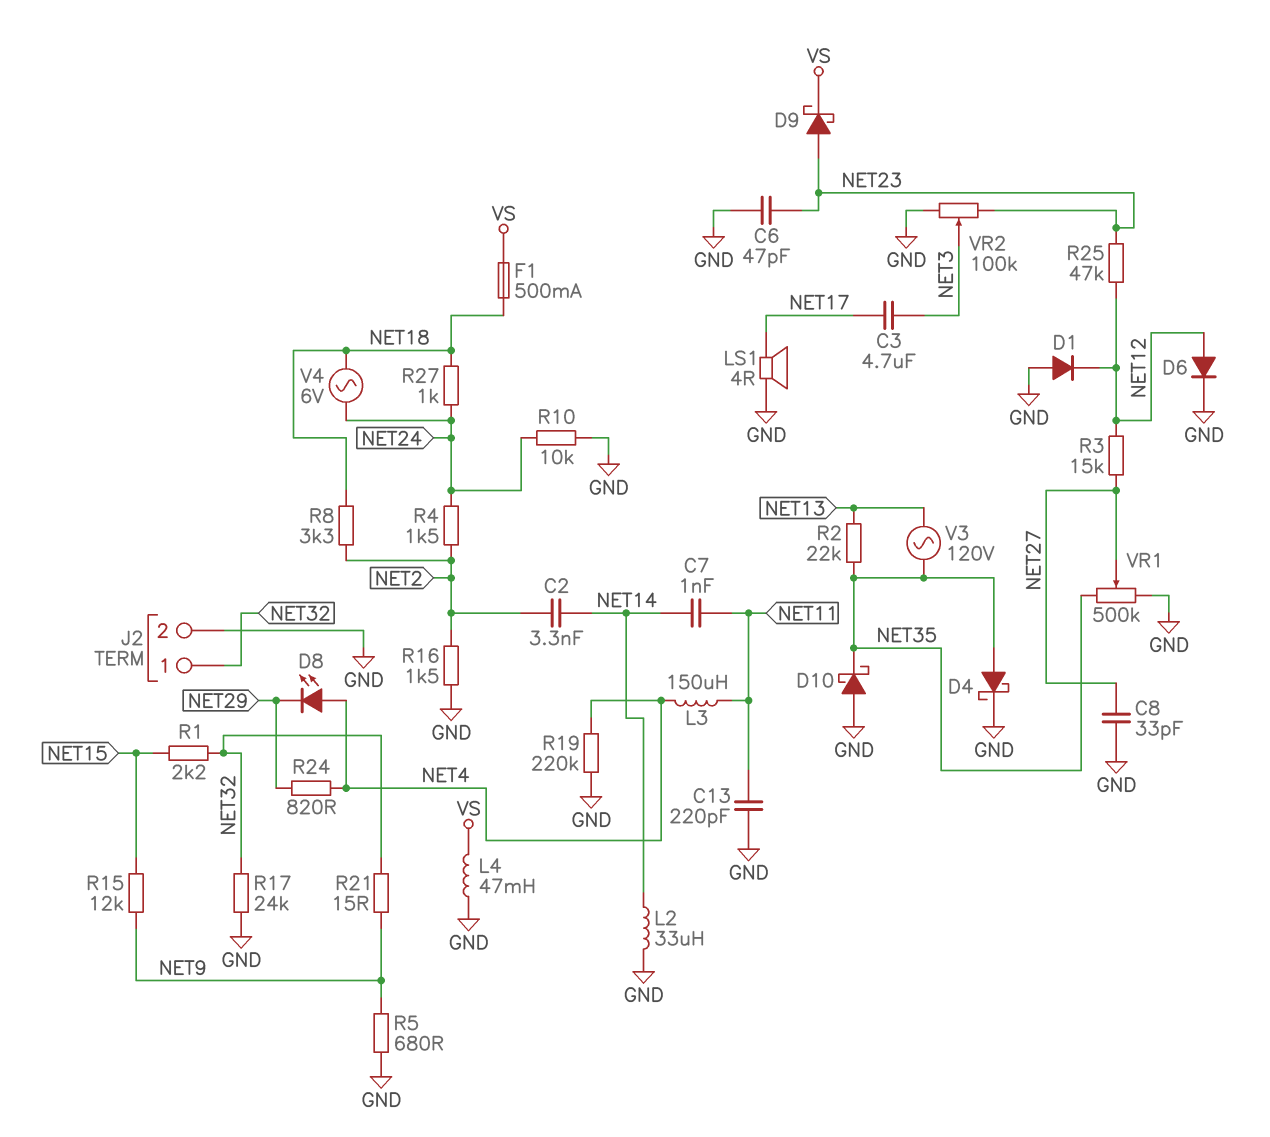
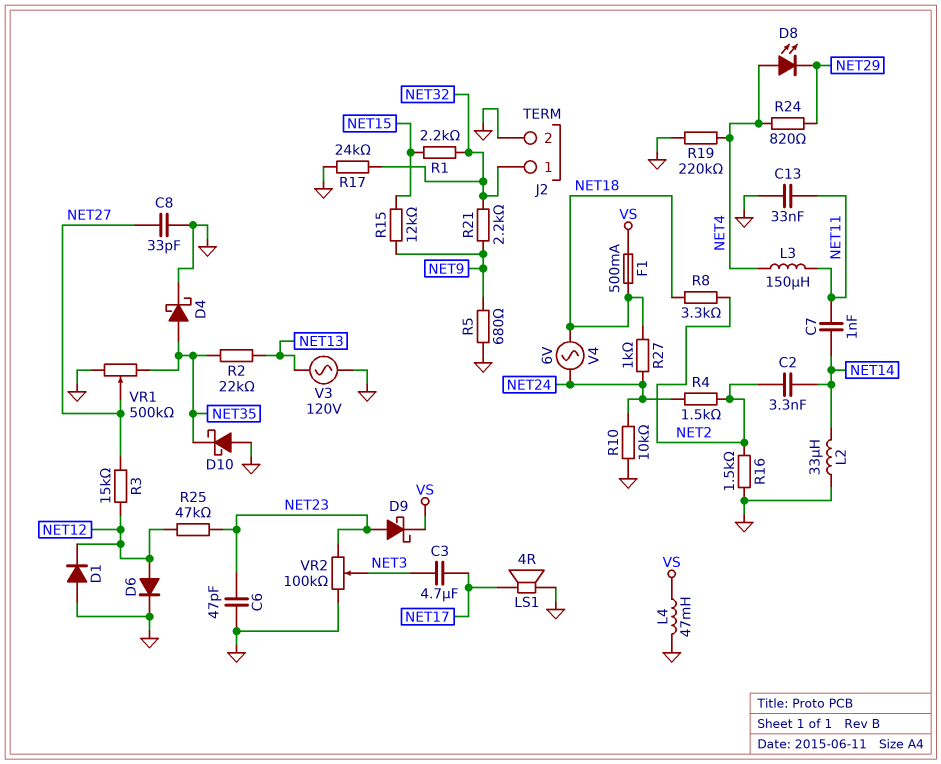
C13: 220pF (GND, NET11) -> 33nF (GND, NET11)
R21: 15 (NET9, NET32) -> 2.2k (NET9, NET32)
V3: AC 120V (NET13, NET35) -> AC 120V (GND, NET13)

